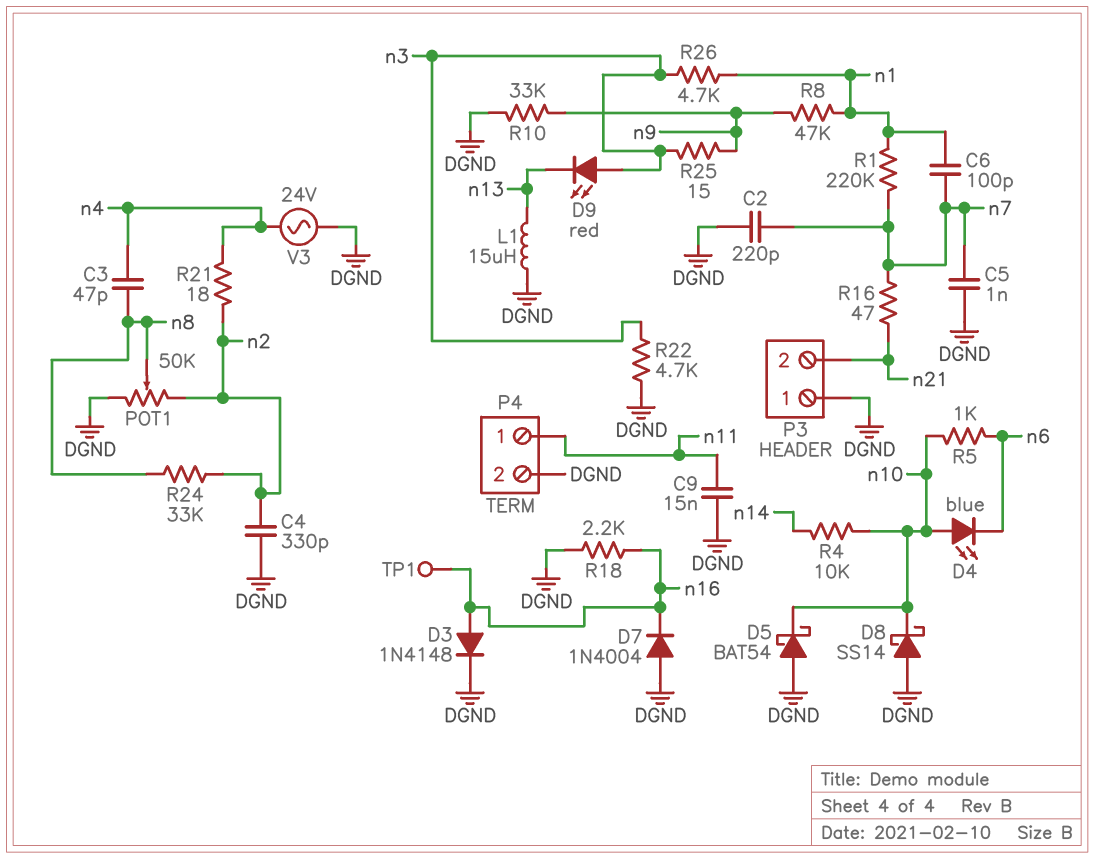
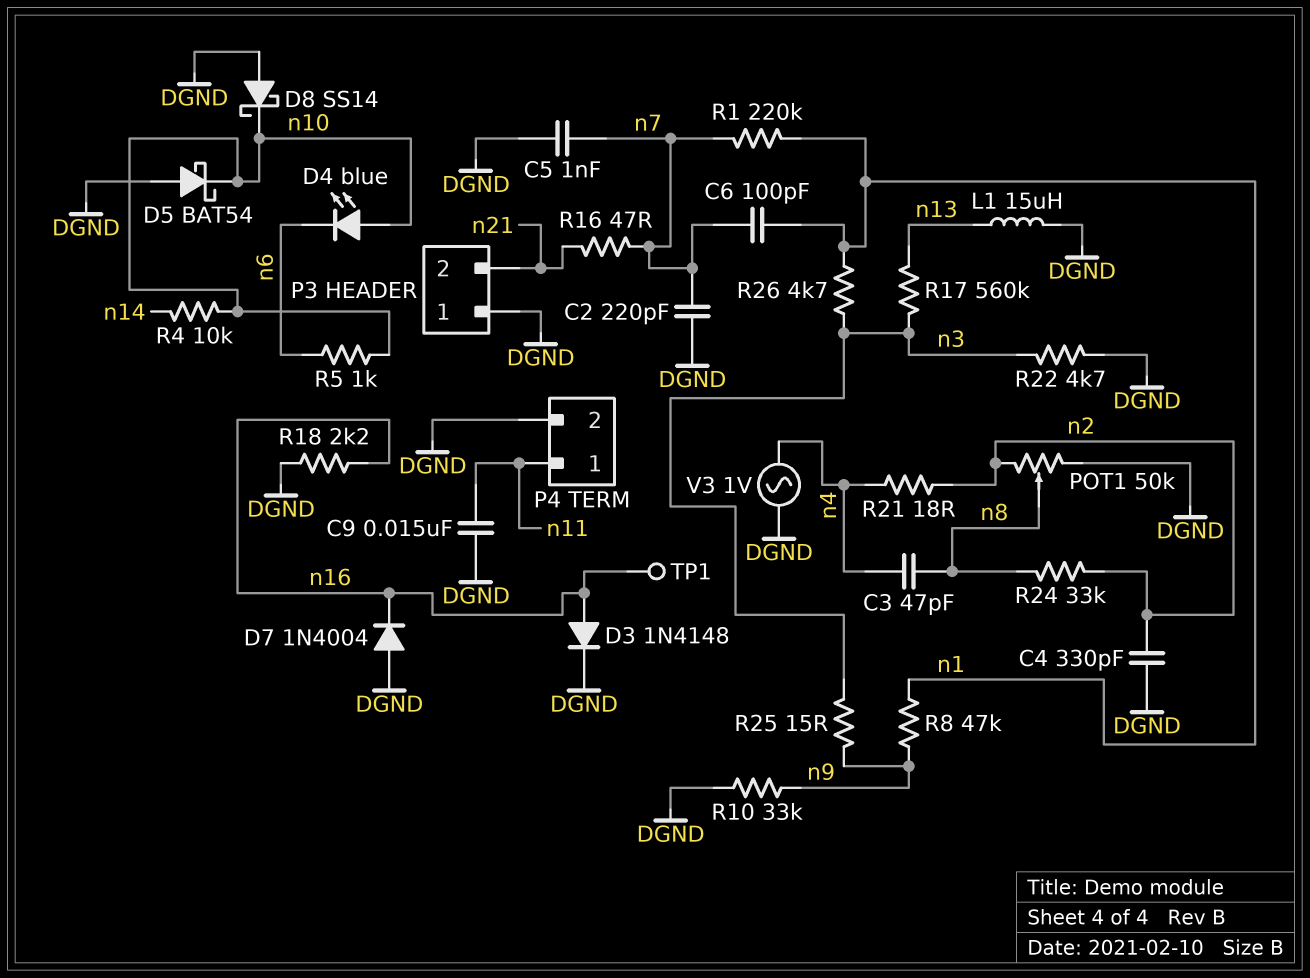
D9: LED red (A n3, K n13) -> none
R17: none -> 560k (n3, n13)
V3: AC 24V (DGND, n4) -> AC 1V (DGND, n4)

